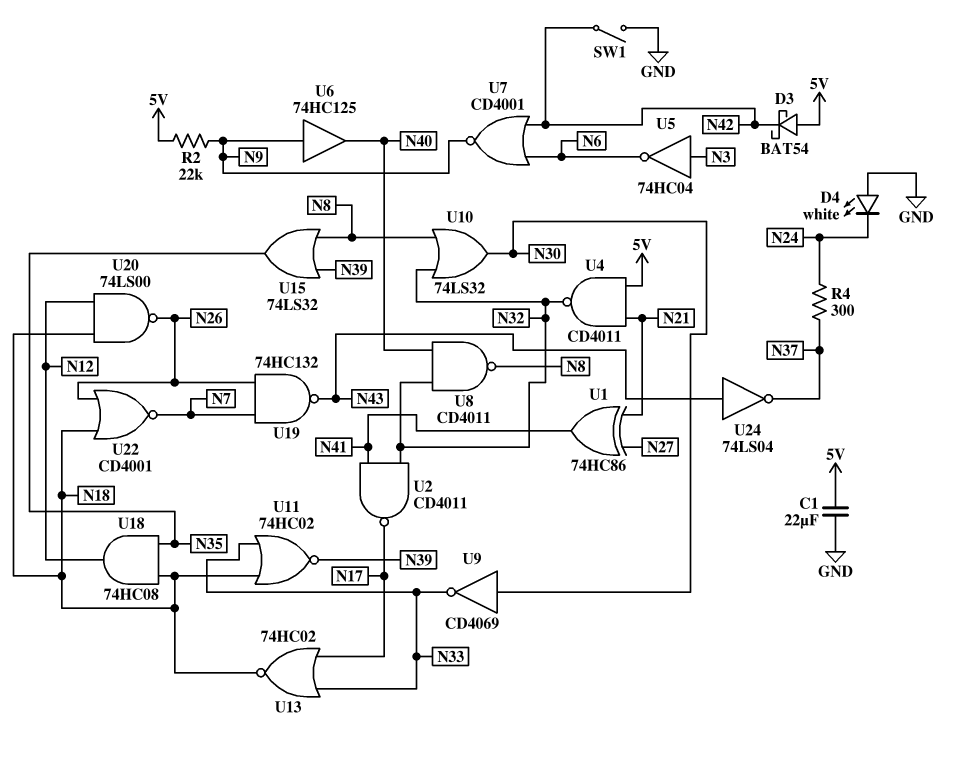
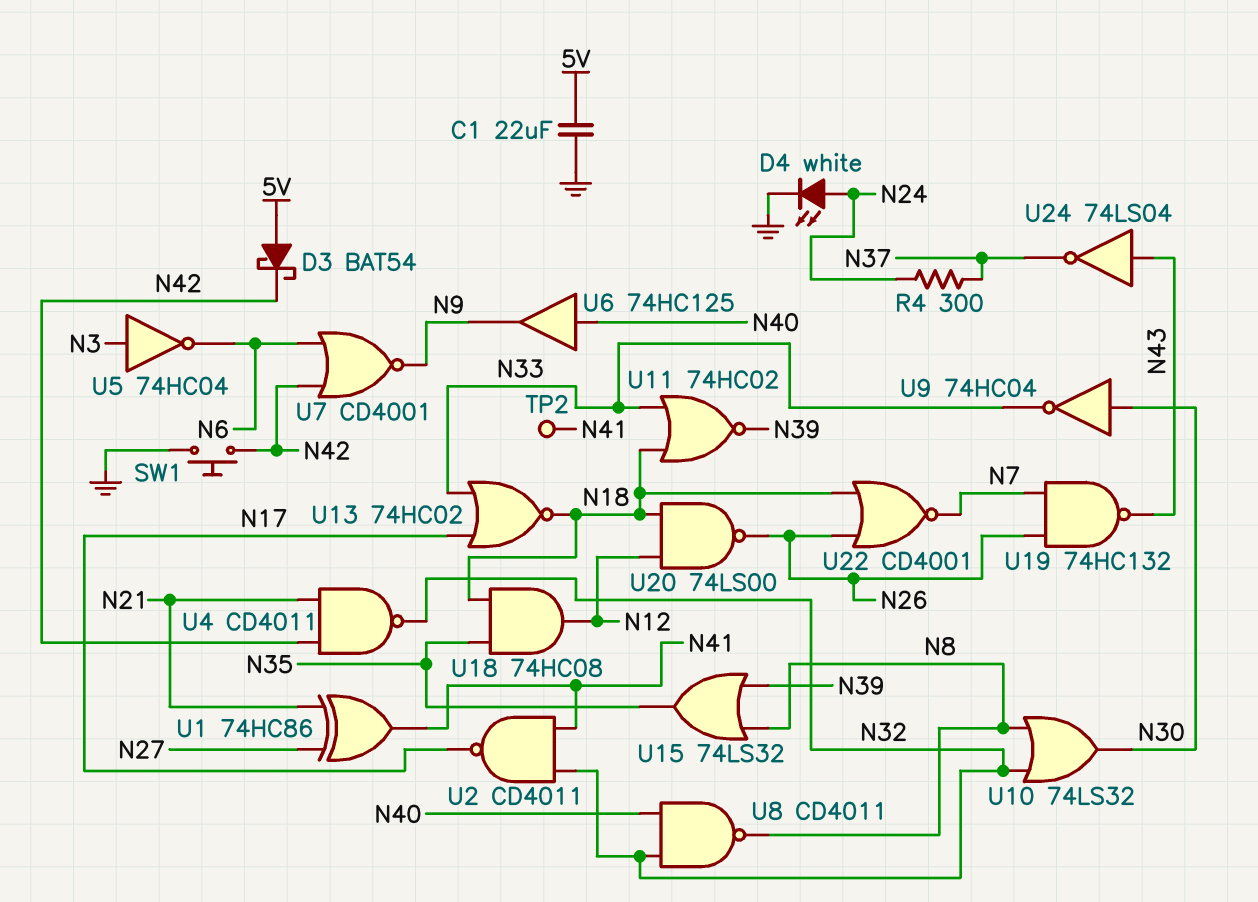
D4: LED white (A GND, K N24) -> LED white (A N24, K GND)
R2: 22k (5V, N9) -> none
SW1: switch (GND, N42) -> button (GND, N42)
TP2: none -> test point (N41)
U4: NAND CD4011 (in 5V, in N21, out N32) -> NAND CD4011 (in N21, in N42, out N32)
U6: buffer 74HC125 (in N9, out N40) -> buffer 74HC125 (in N40, out N9)
U9: NOT CD4069 (in N30, out N33) -> NOT 74HC04 (in N30, out N33)

